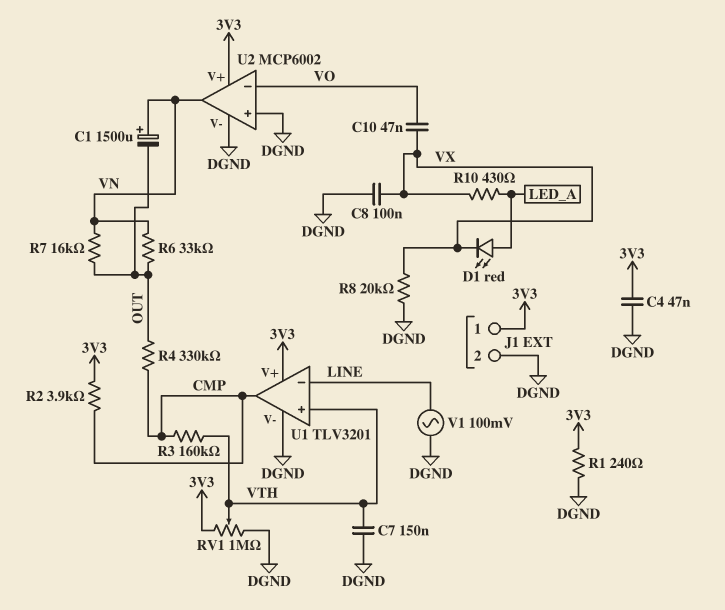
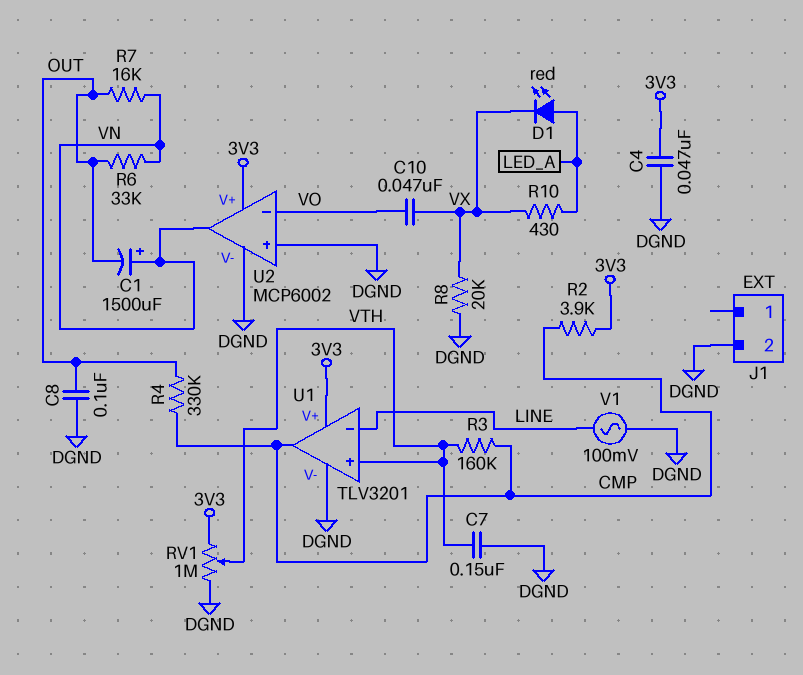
C8: 100nF (DGND, VX) -> 100nF (DGND, OUT)
J1 pin 1: 3V3 -> none
R1: 240 (3V3, DGND) -> none

